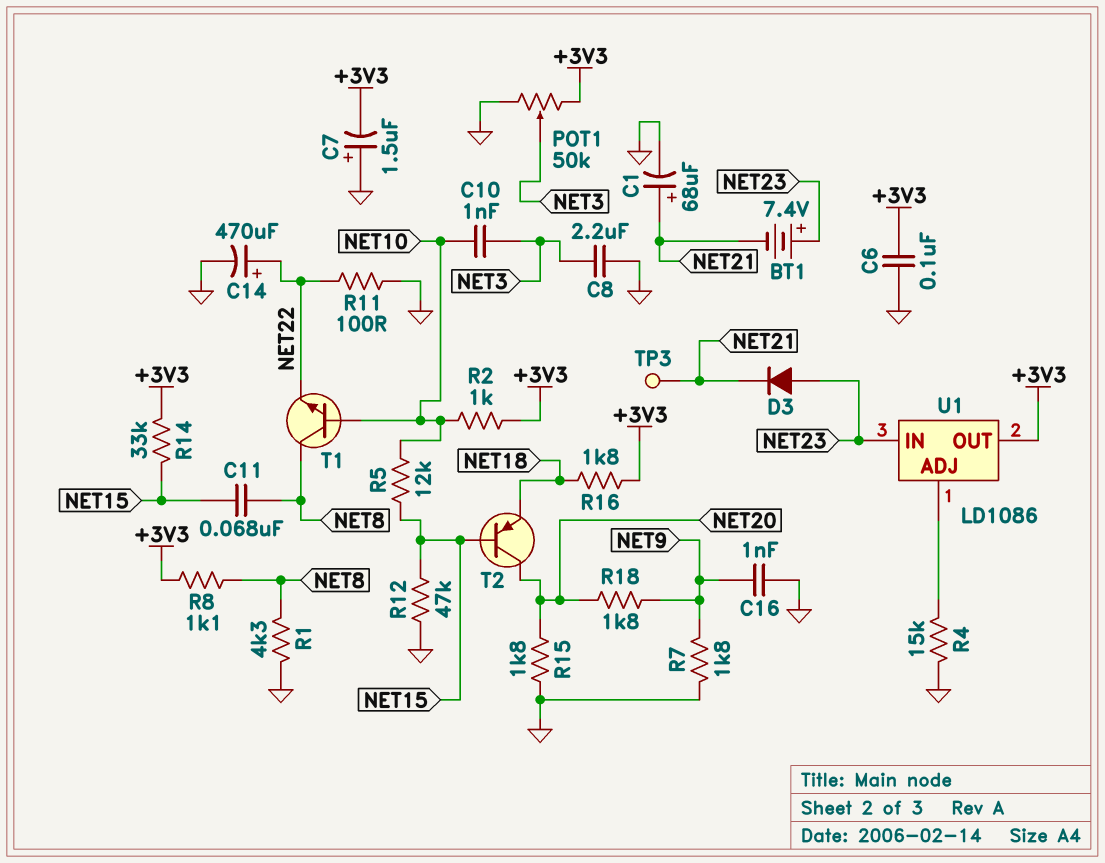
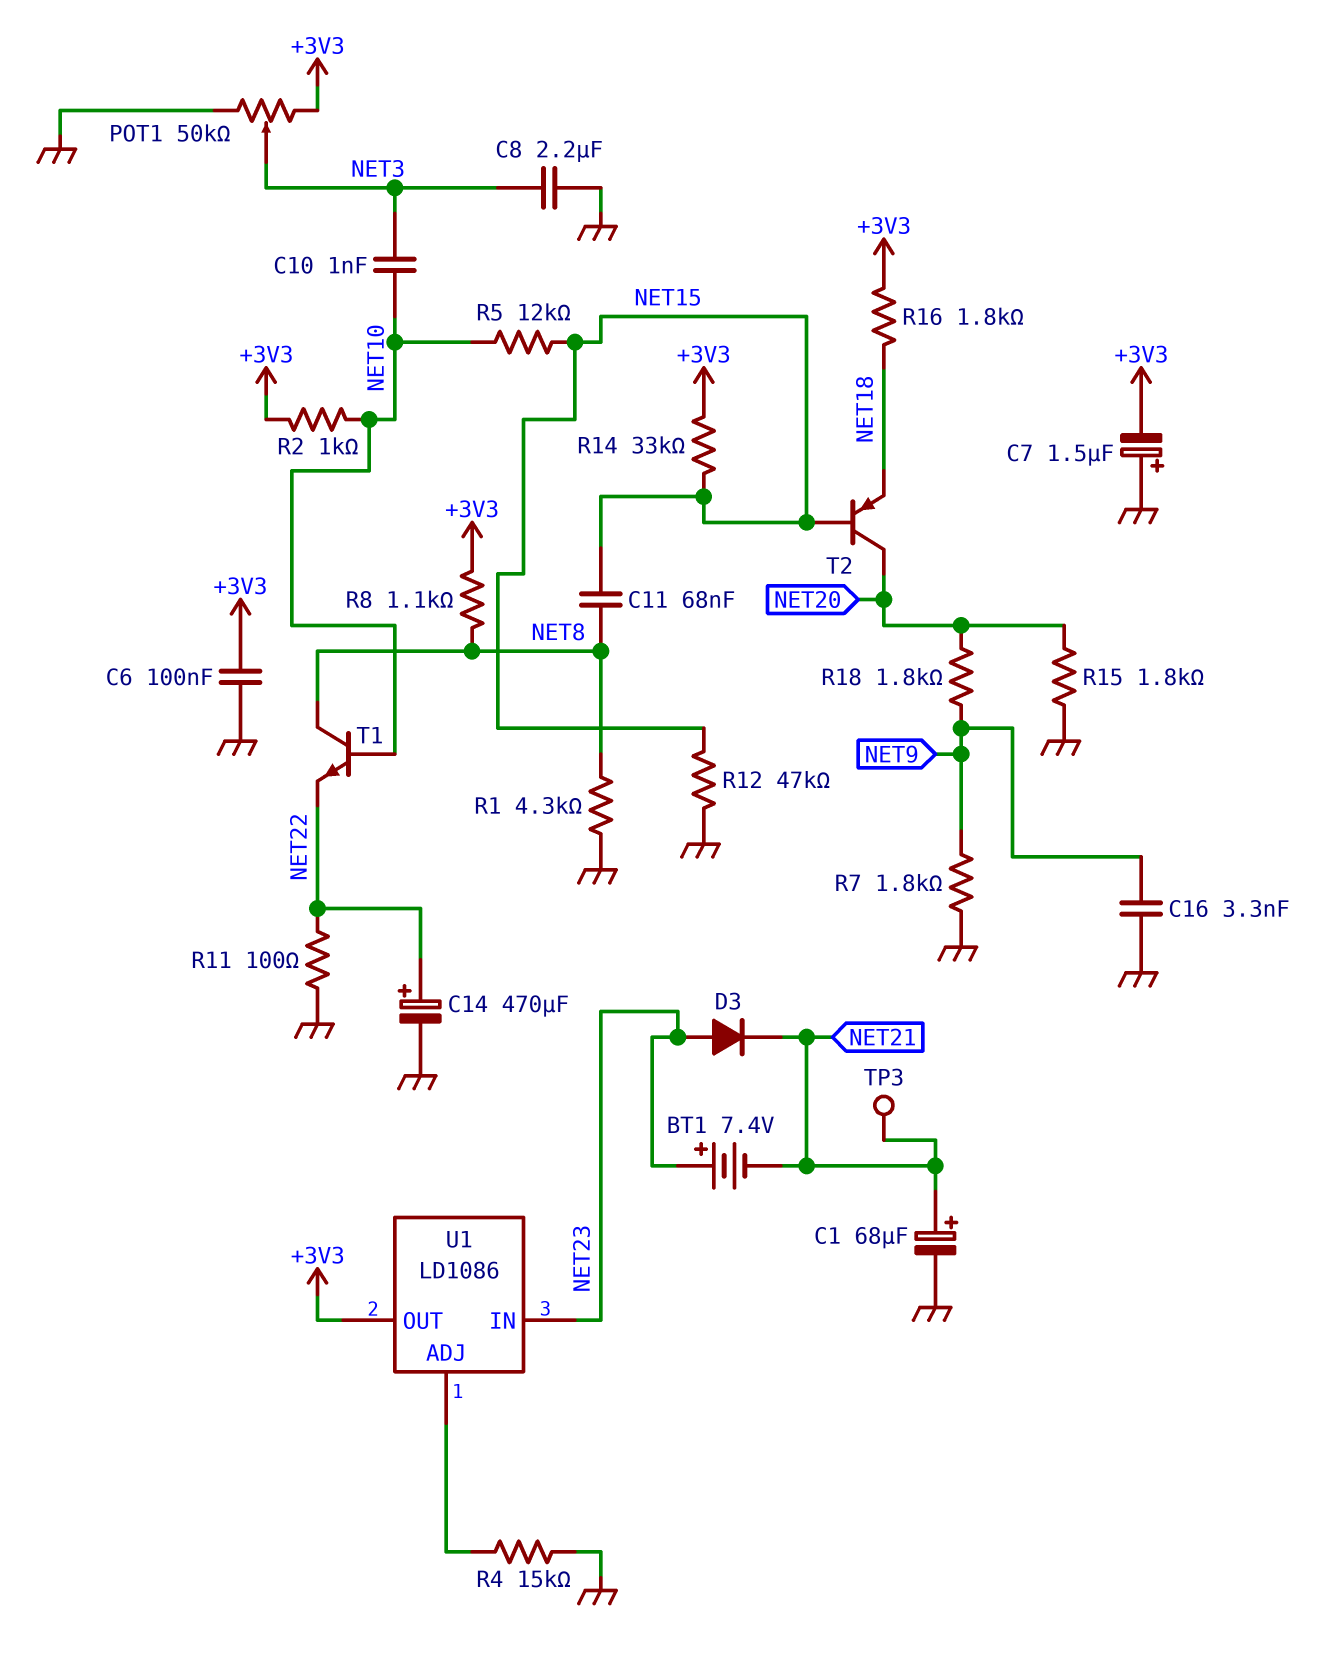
C16: 1nF (GND, NET9) -> 3.3nF (GND, NET9)

